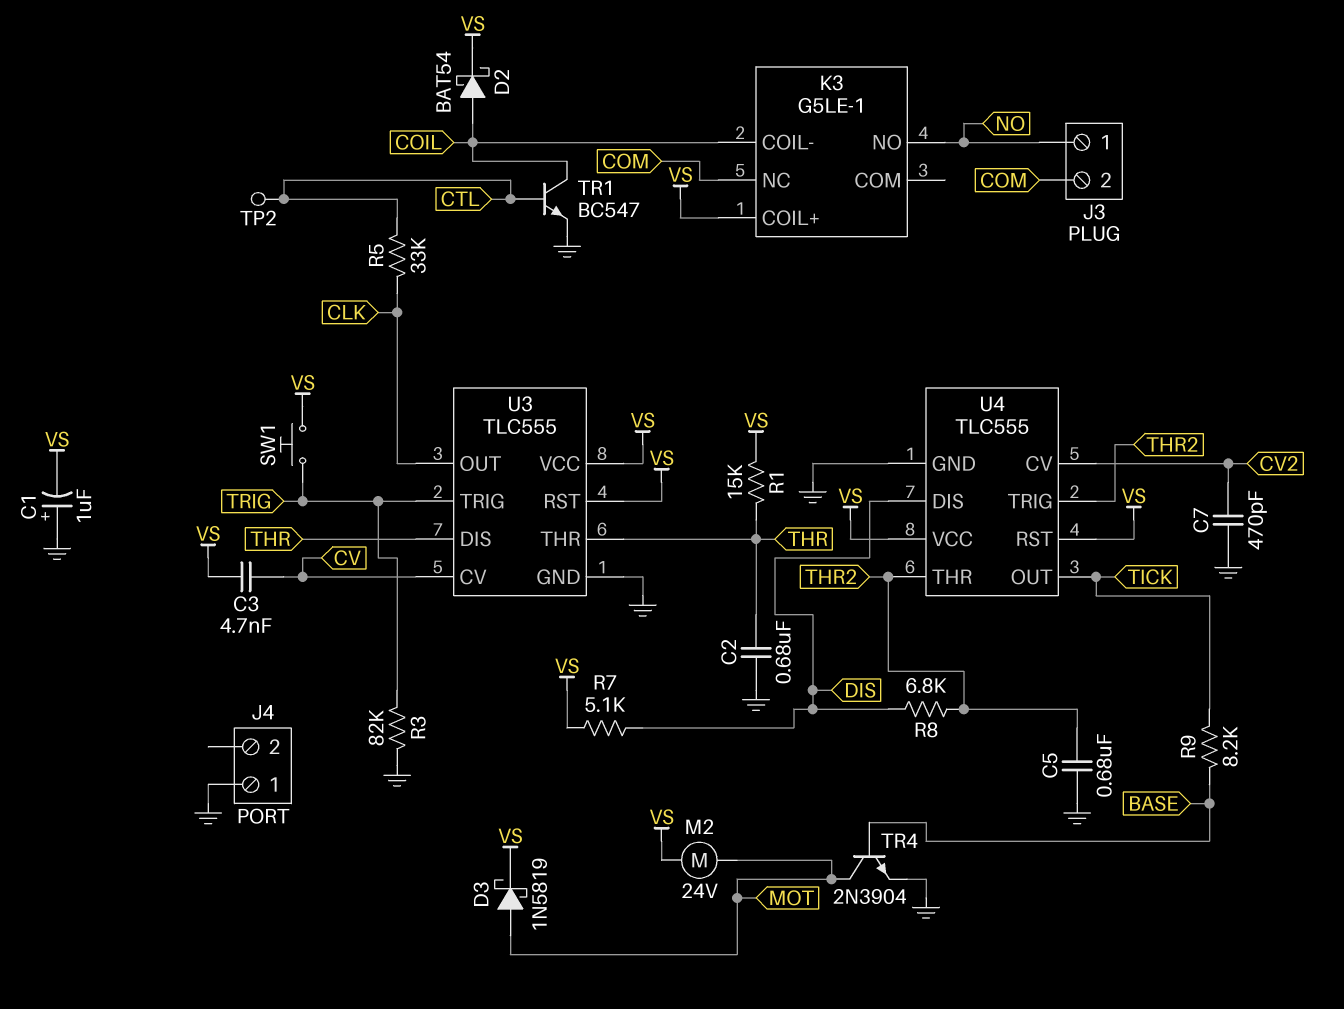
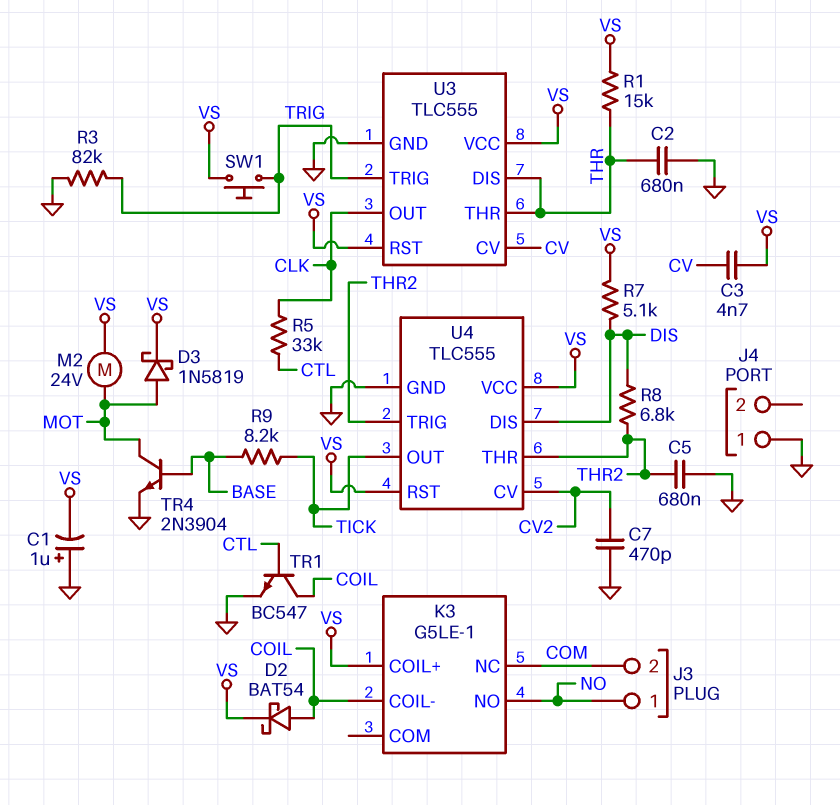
TP2: test point (CTL) -> none

